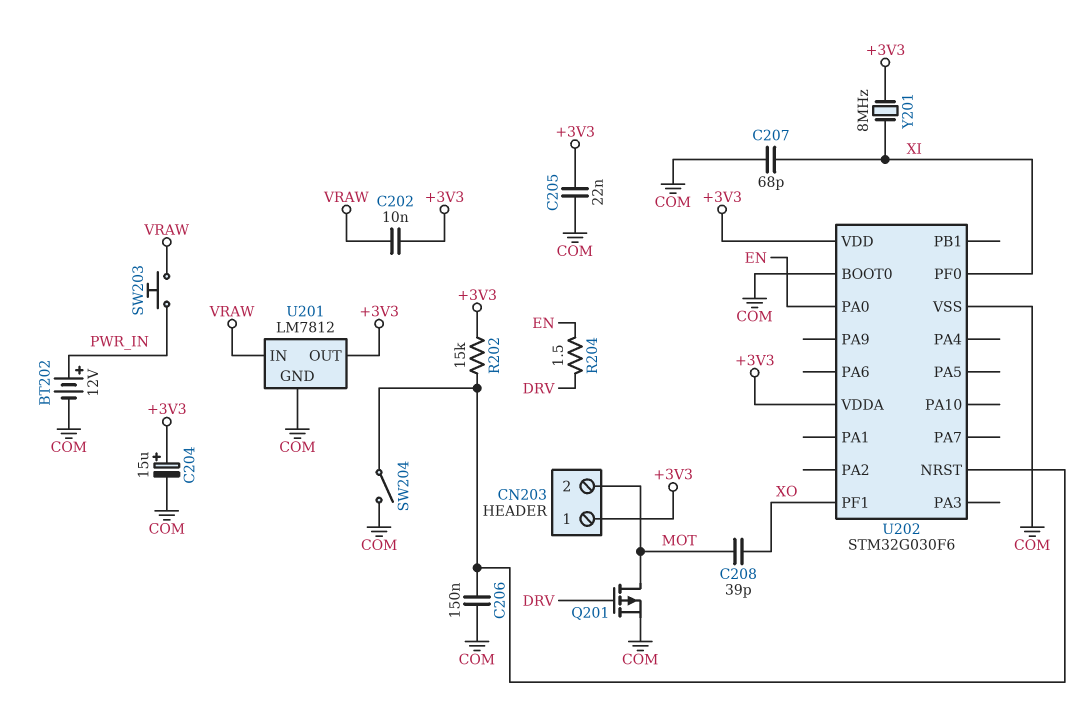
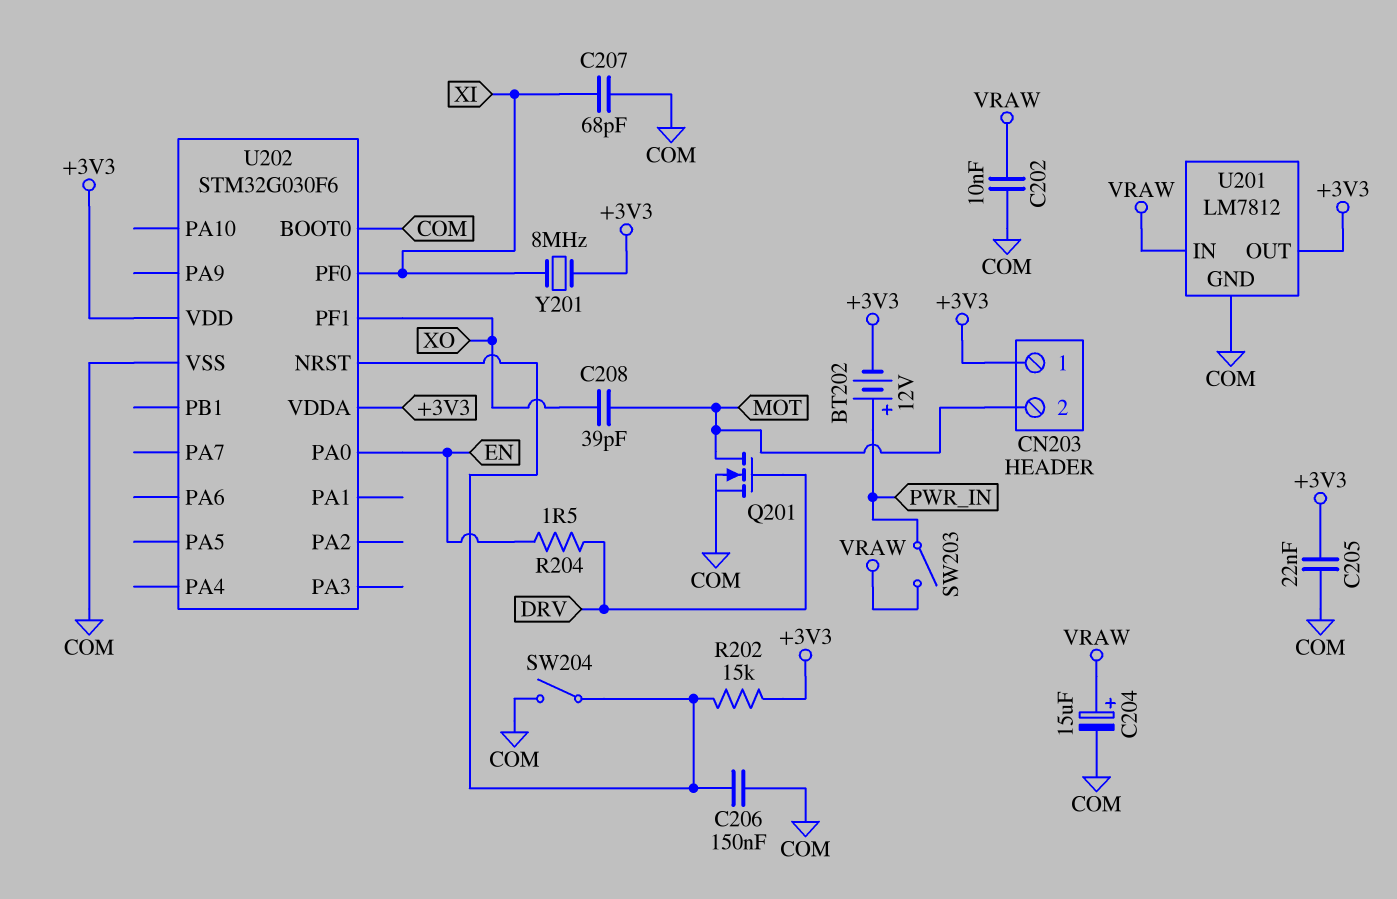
BT202: 12V (plus PWR_IN, minus COM) -> 12V (plus PWR_IN, minus +3V3)
C202: 10nF (+3V3, VRAW) -> 10nF (COM, VRAW)
C204: 15uF (plus +3V3, minus COM) -> 15uF (plus VRAW, minus COM)
Q201: PMOS (G DRV, D MOT, S COM) -> NMOS (G DRV, D MOT, S COM)
SW203: button (PWR_IN, VRAW) -> switch (PWR_IN, VRAW)

